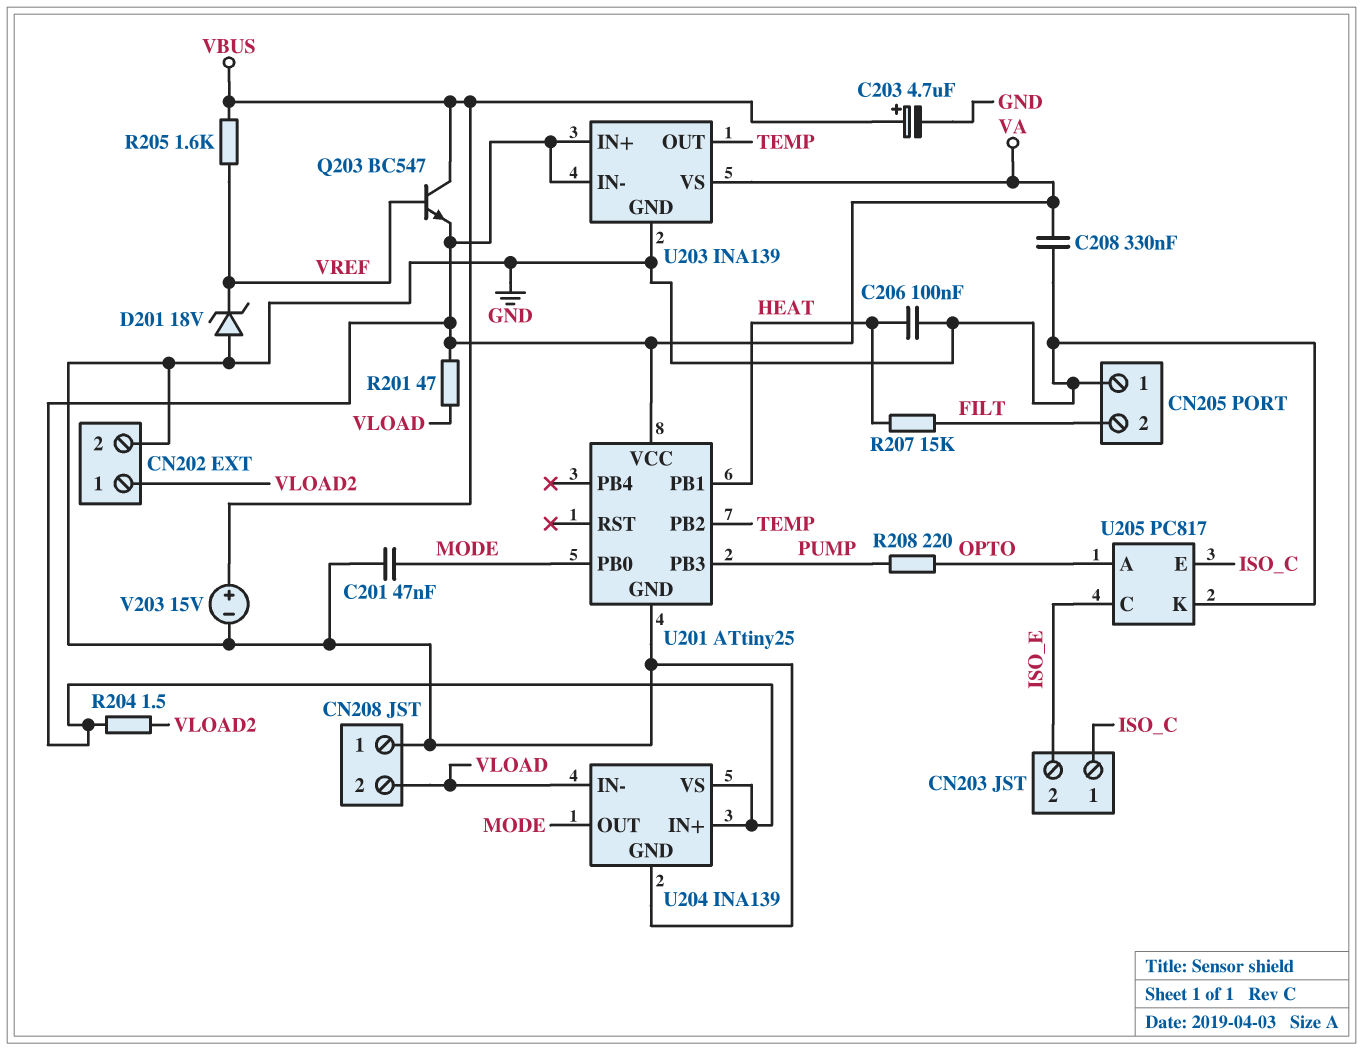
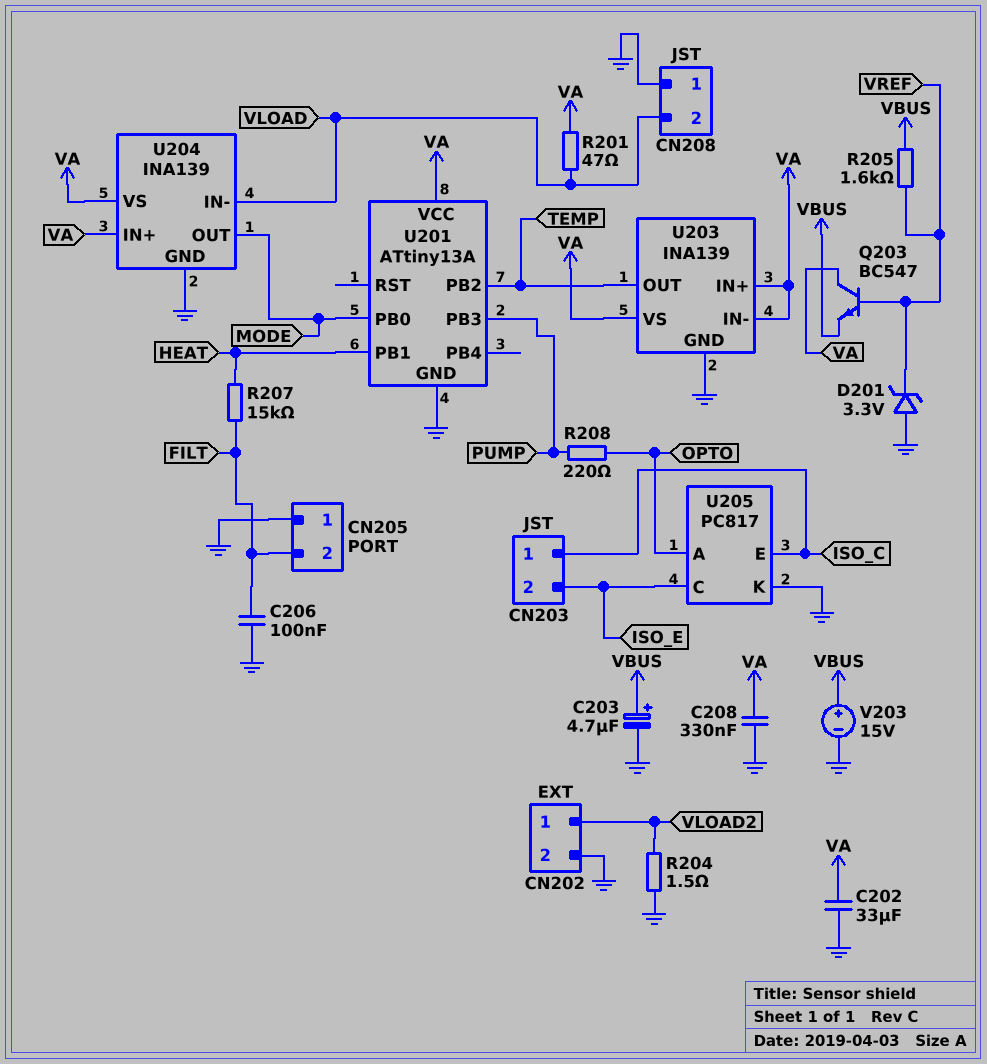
C201: 47nF (GND, MODE) -> none
C202: none -> 33uF (GND, VA)
C206: 100nF (GND, HEAT) -> 100nF (FILT, GND)
D201: zener 18V (A GND, K VREF) -> zener 3.3V (A GND, K VREF)
Q203: NPN BC547 (B VREF, C VBUS, E VA) -> NPN BC547 (B VREF, C VA, E VBUS)
R204: 1.5 (VA, VLOAD2) -> 1.5 (GND, VLOAD2)
U201: ATtiny25 -> ATtiny13A

